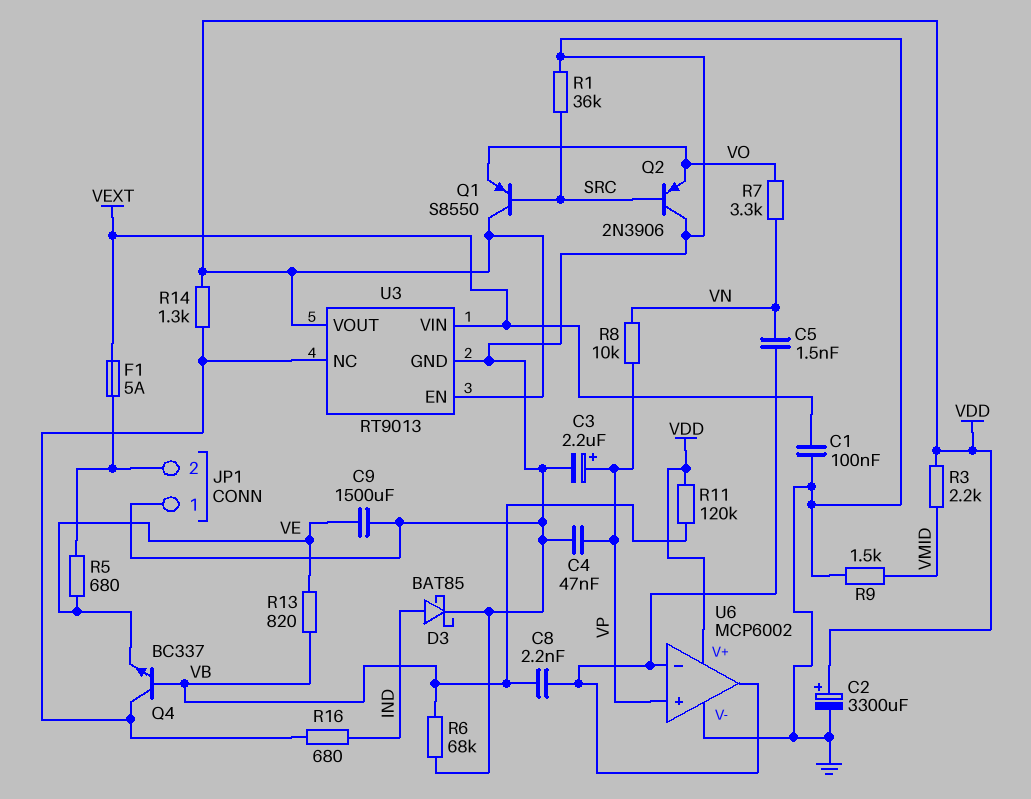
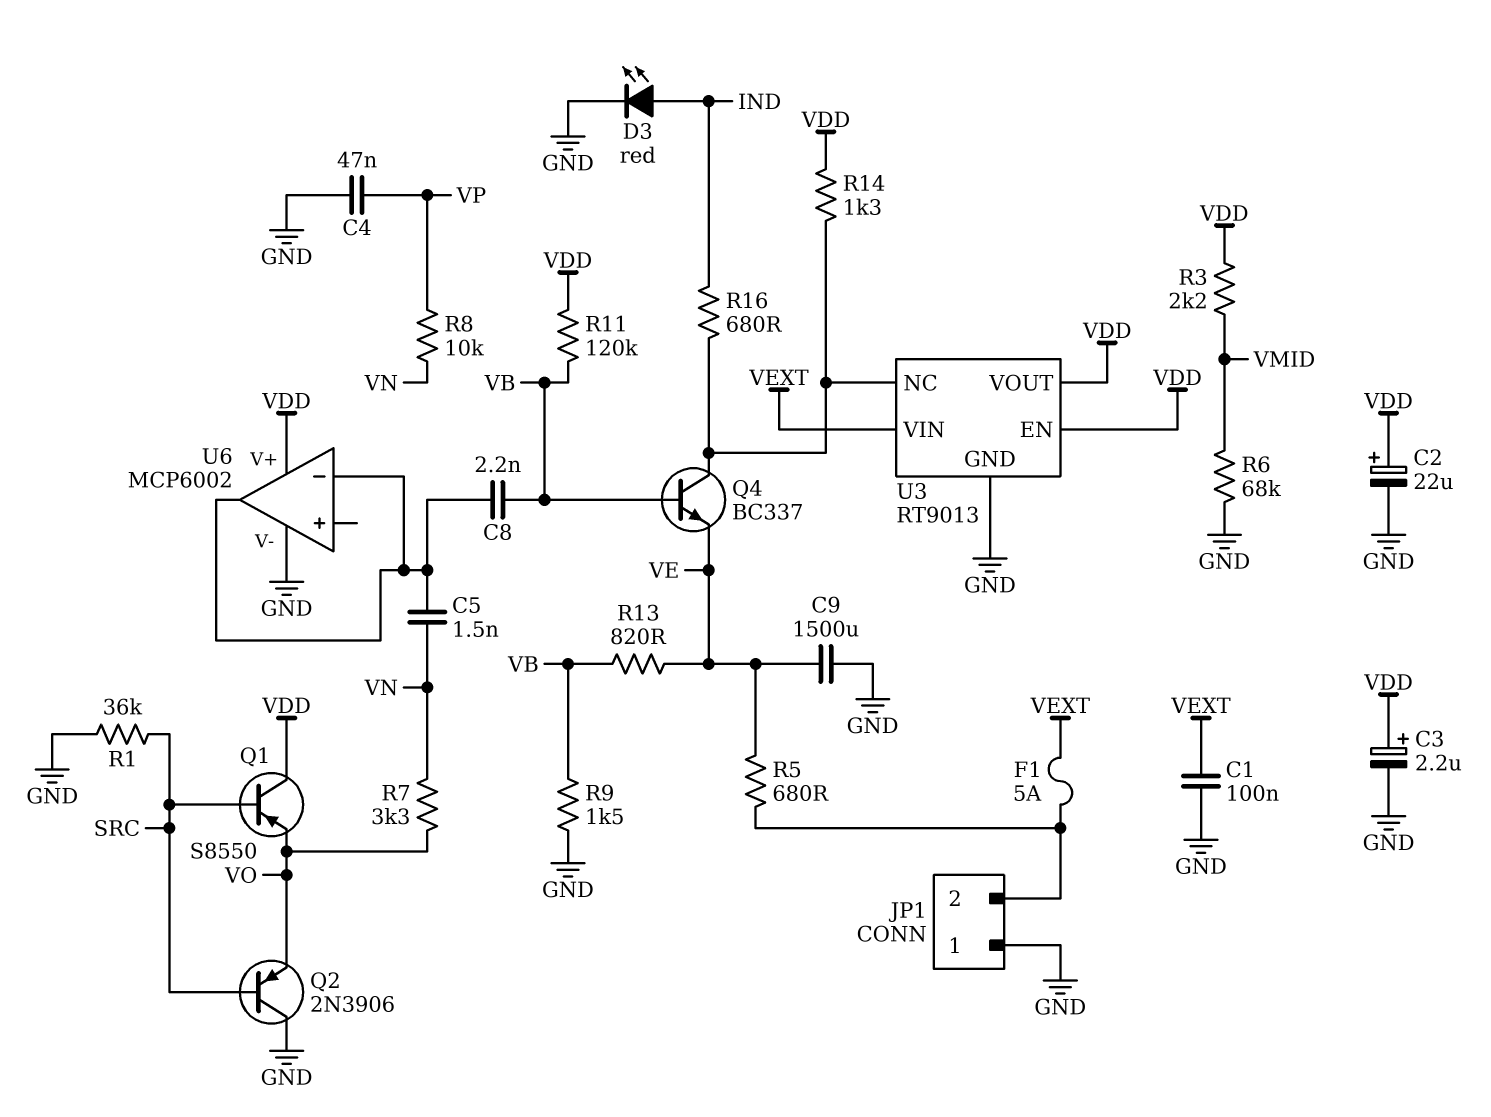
C2: 3300uF (plus VDD, minus GND) -> 22uF (plus VDD, minus GND)
C3: 2.2uF (plus VP, minus GND) -> 2.2uF (plus VDD, minus GND)
D3: schottky BAT85 (A IND, K GND) -> LED red (A IND, K GND)
R6: 68k (GND, VB) -> 68k (GND, VMID)
R9: 1.5k (GND, VMID) -> 1.5k (GND, VB)
U6 pin in+: VP -> none

